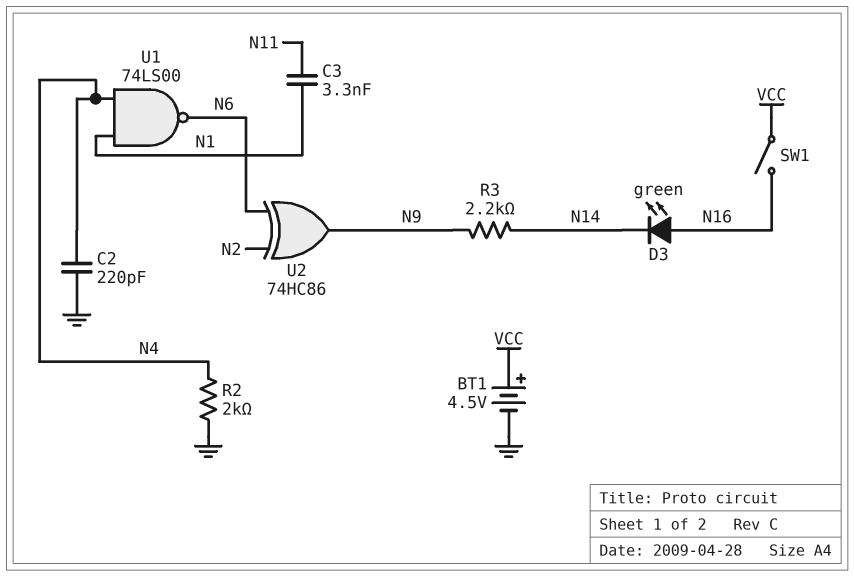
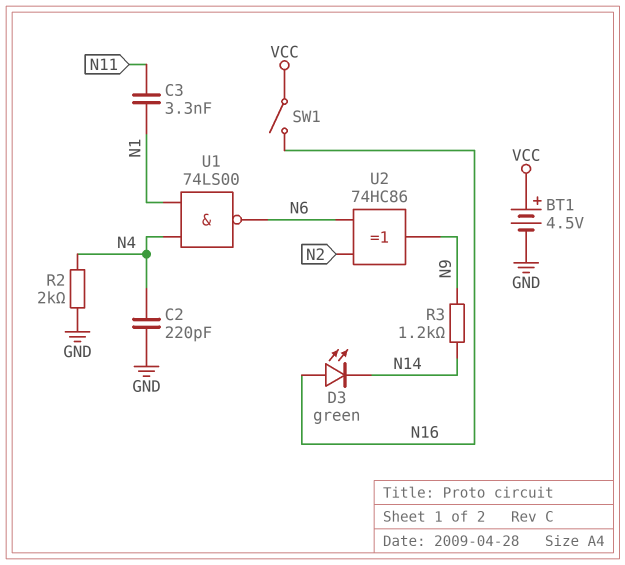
R3: 2.2k (N9, N14) -> 1.2k (N9, N14)

